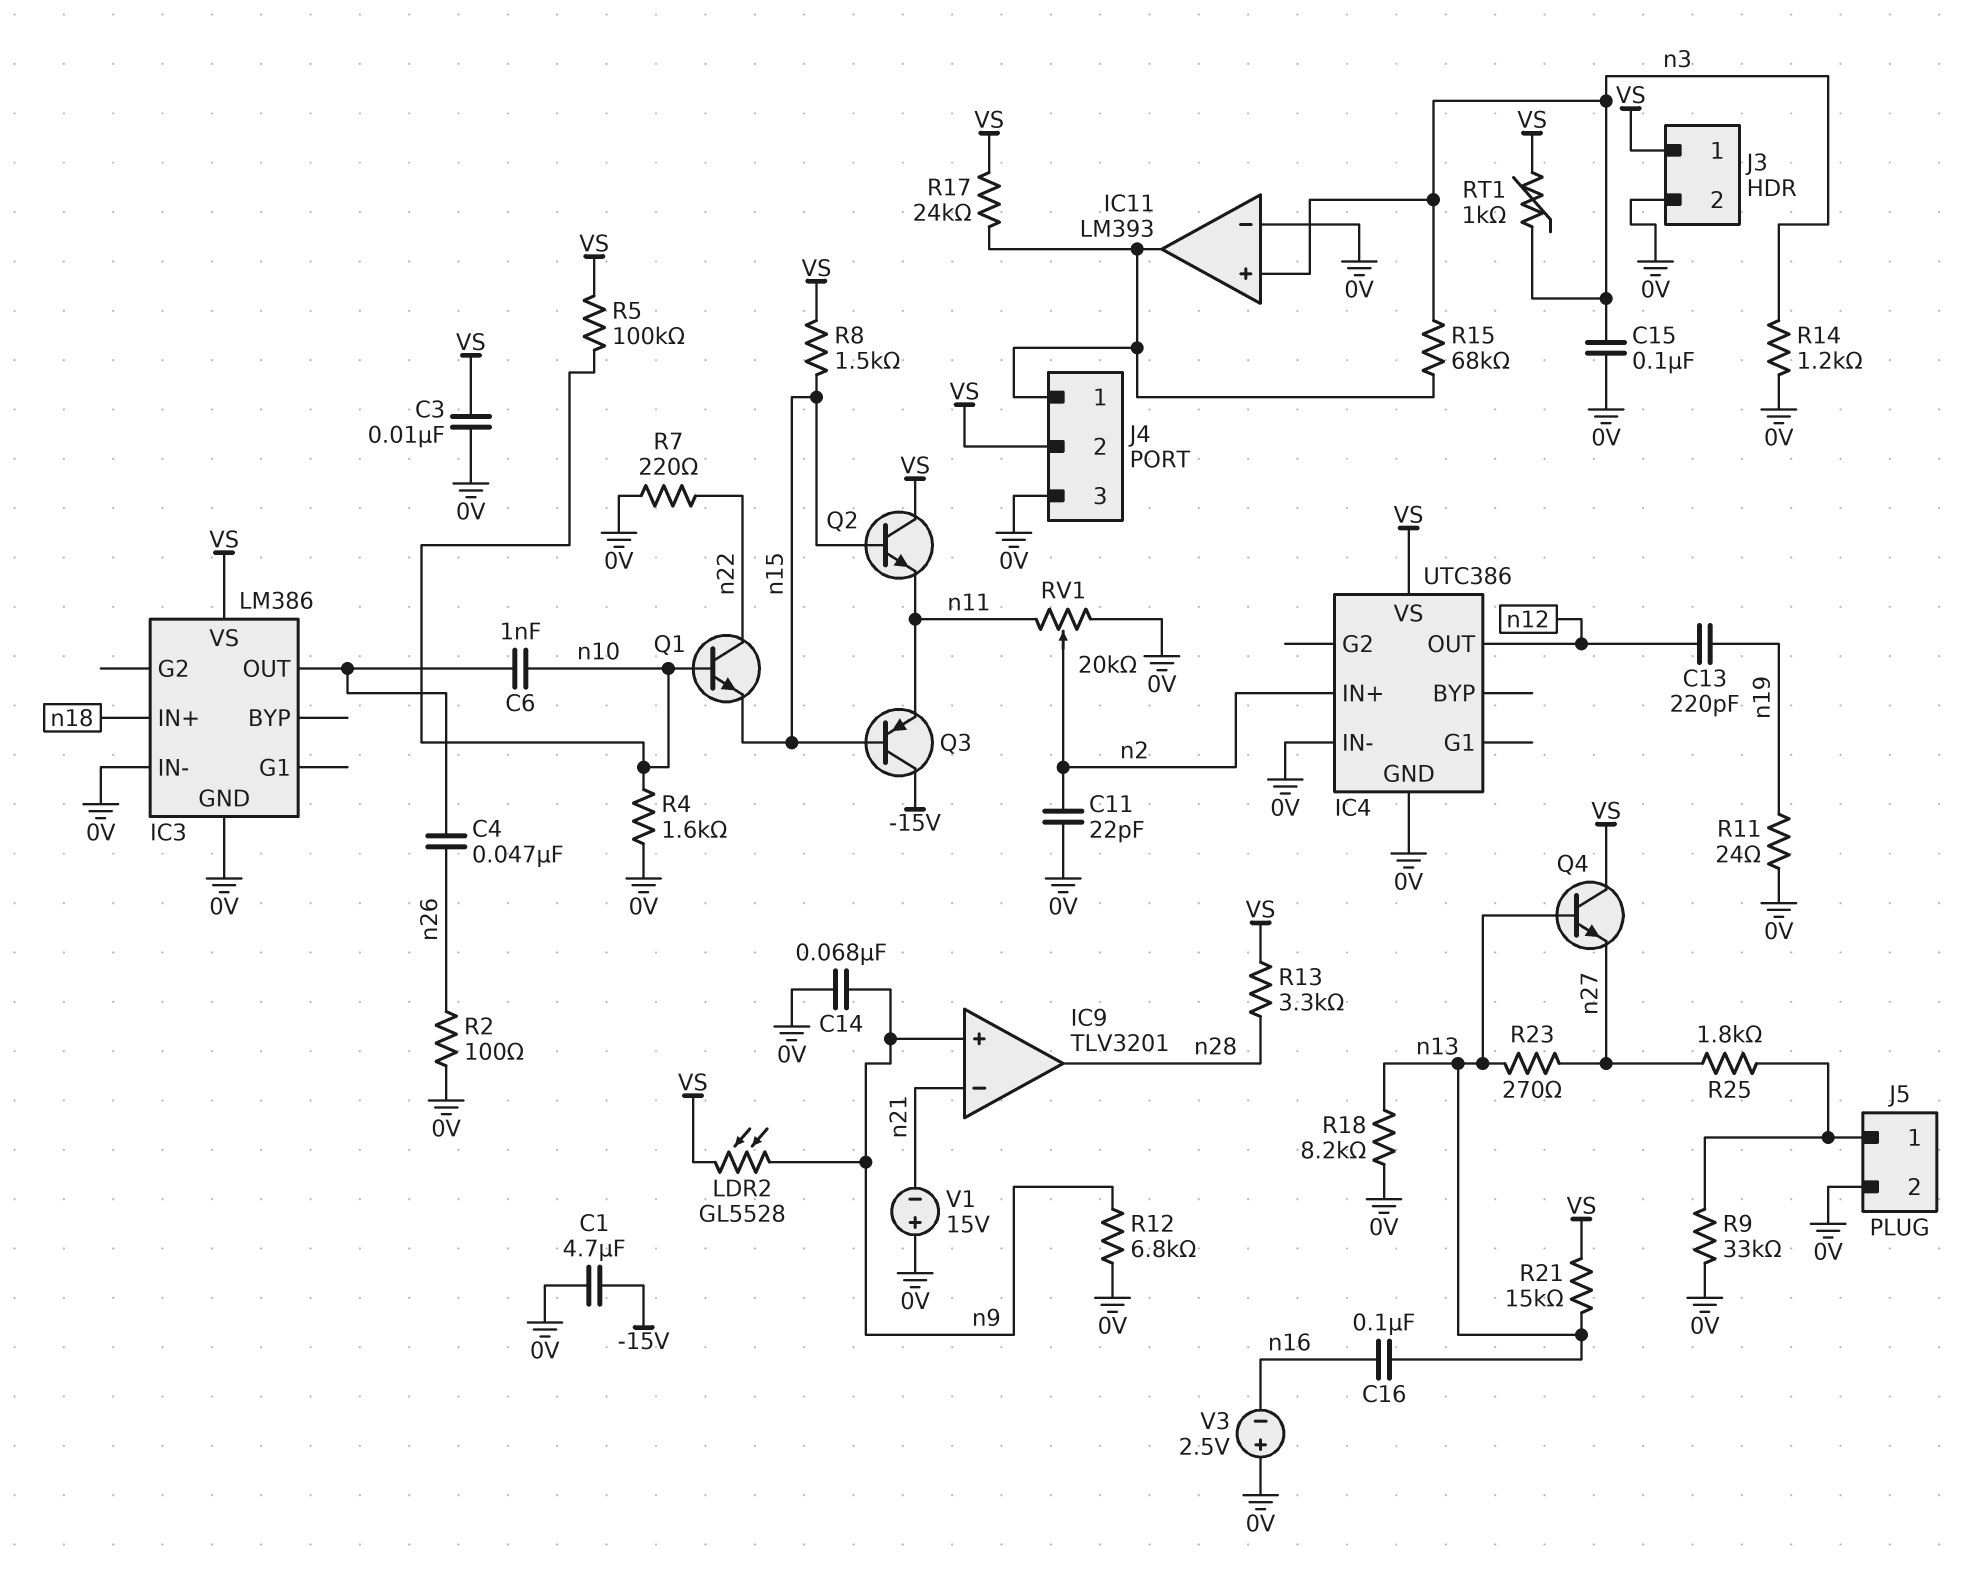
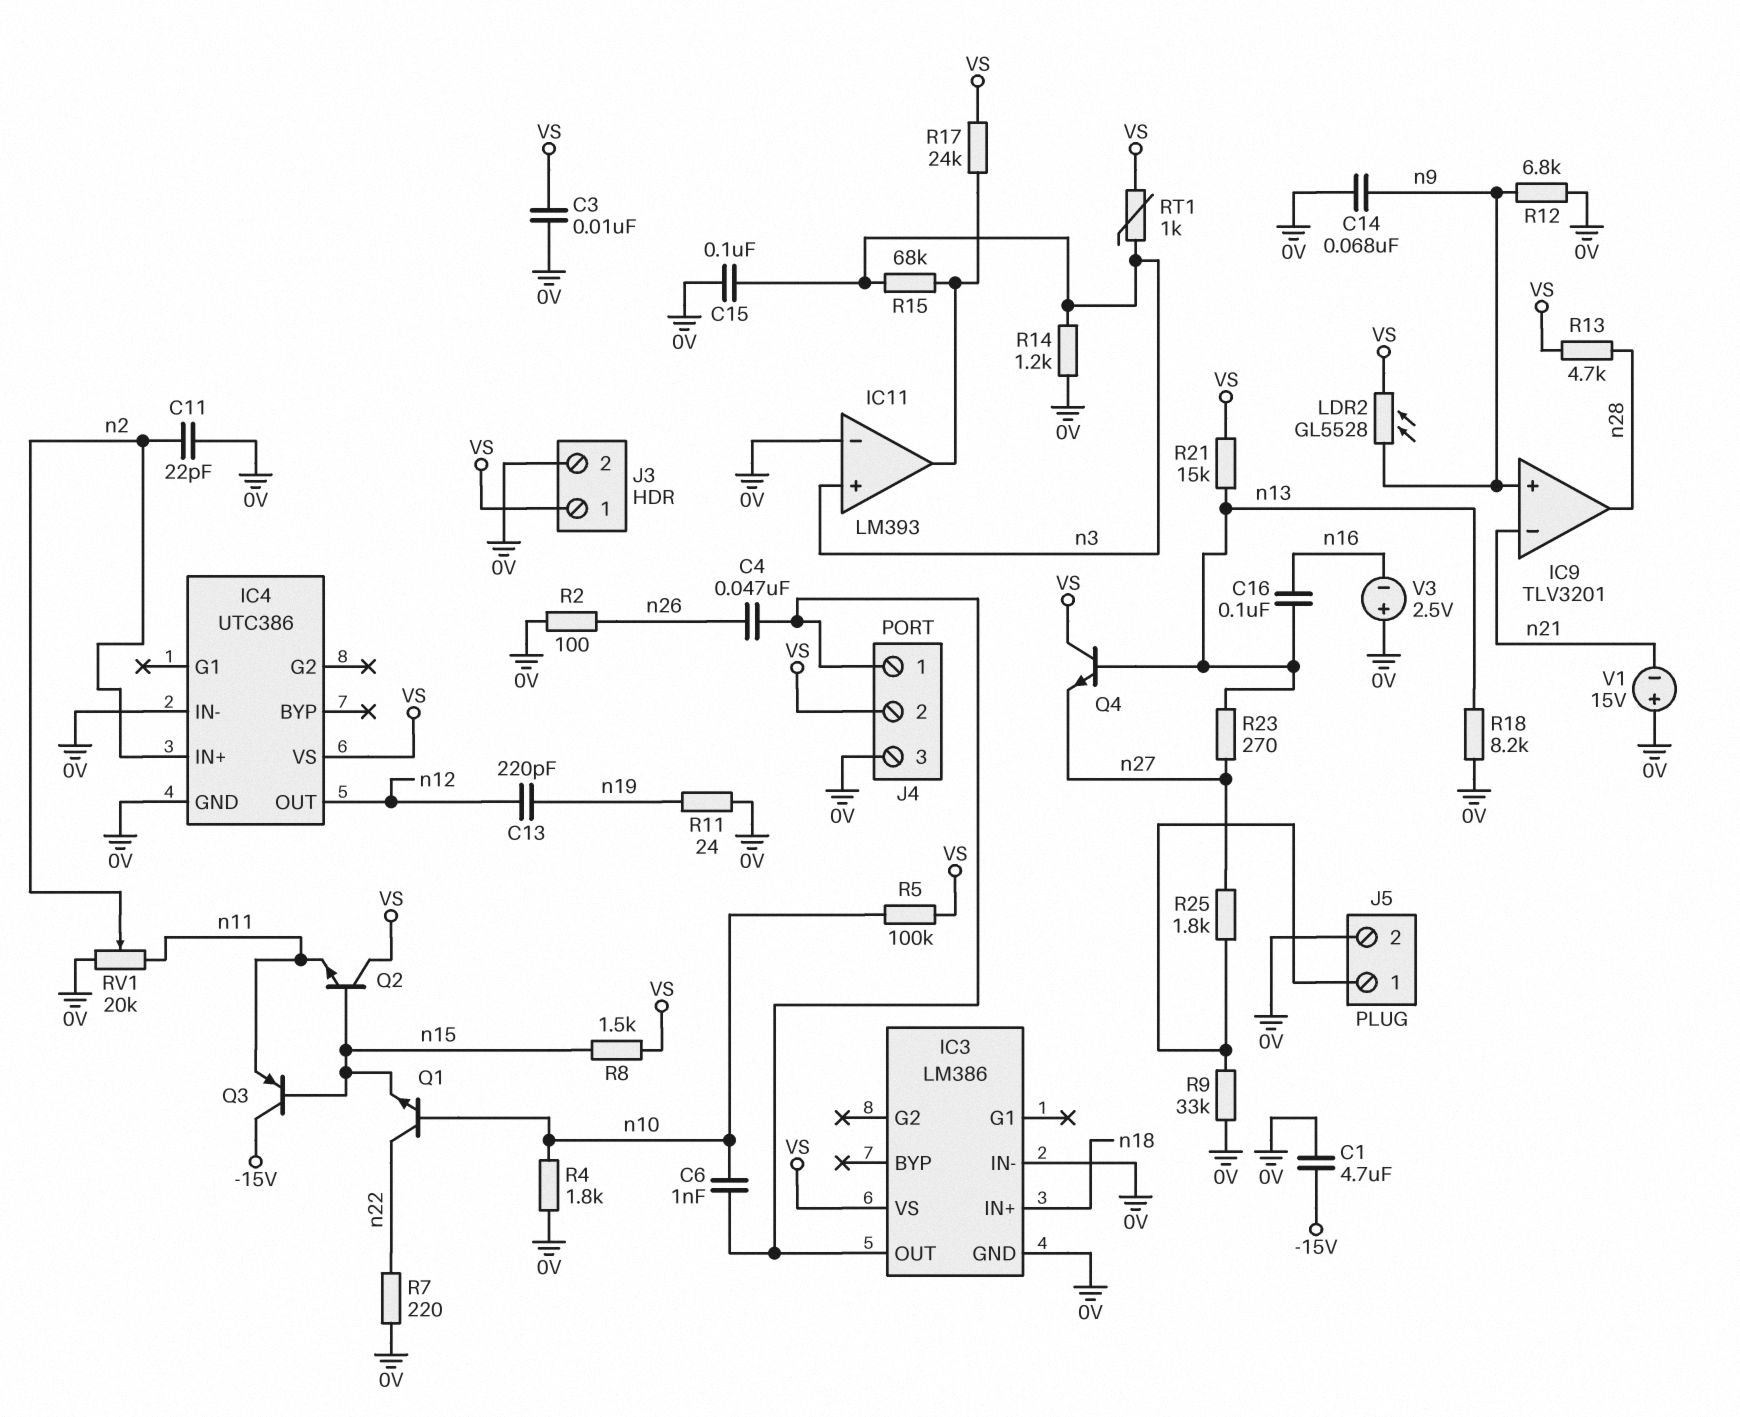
J4 pin 1: IC11/out -> IC3/OUT
R4: 1.6k (0V, n10) -> 1.8k (0V, n10)
R13: 3.3k (VS, n28) -> 4.7k (VS, n28)

